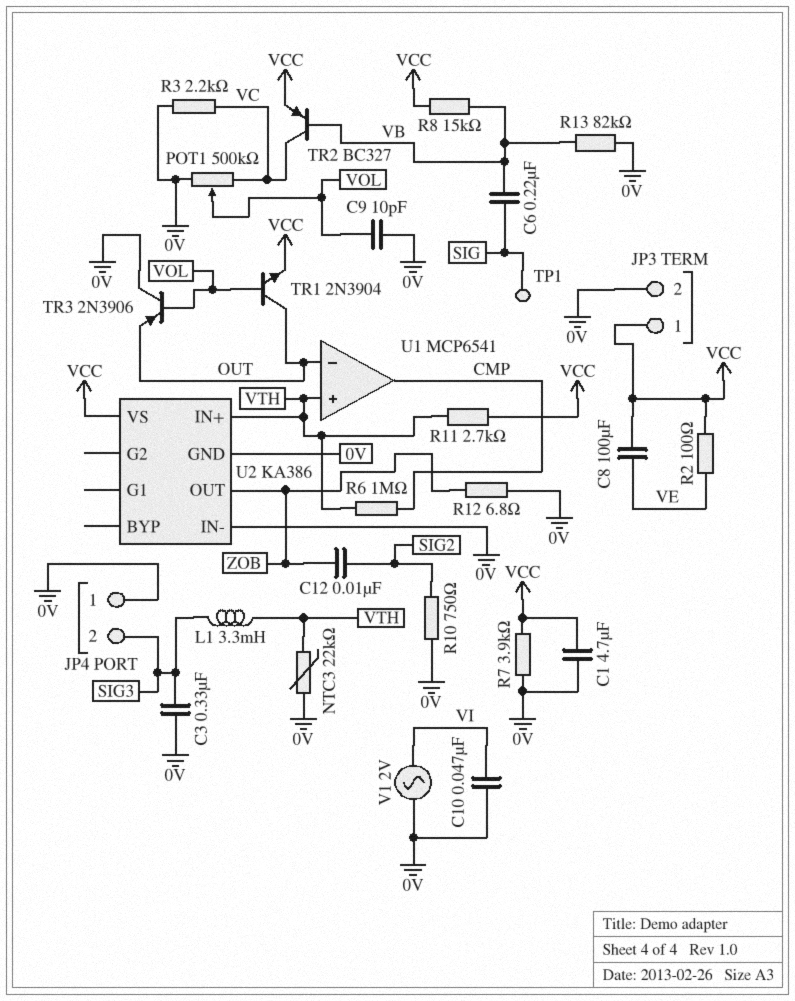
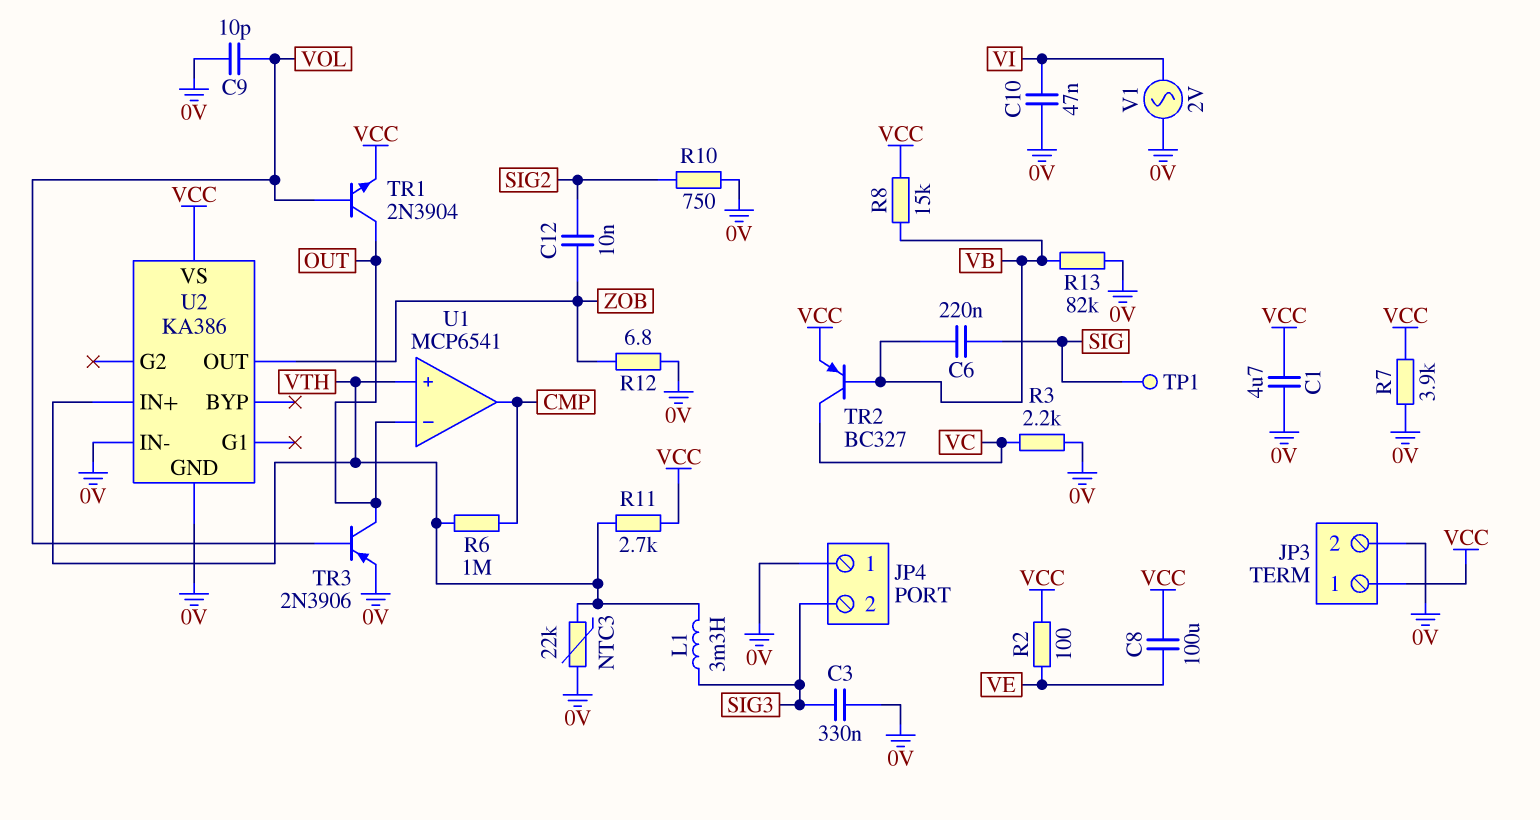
POT1: 500k (0V, VC, wiper VOL) -> none
TR3: PNP 2N3906 (B VOL, C 0V, E OUT) -> PNP 2N3906 (B VOL, C OUT, E 0V)

